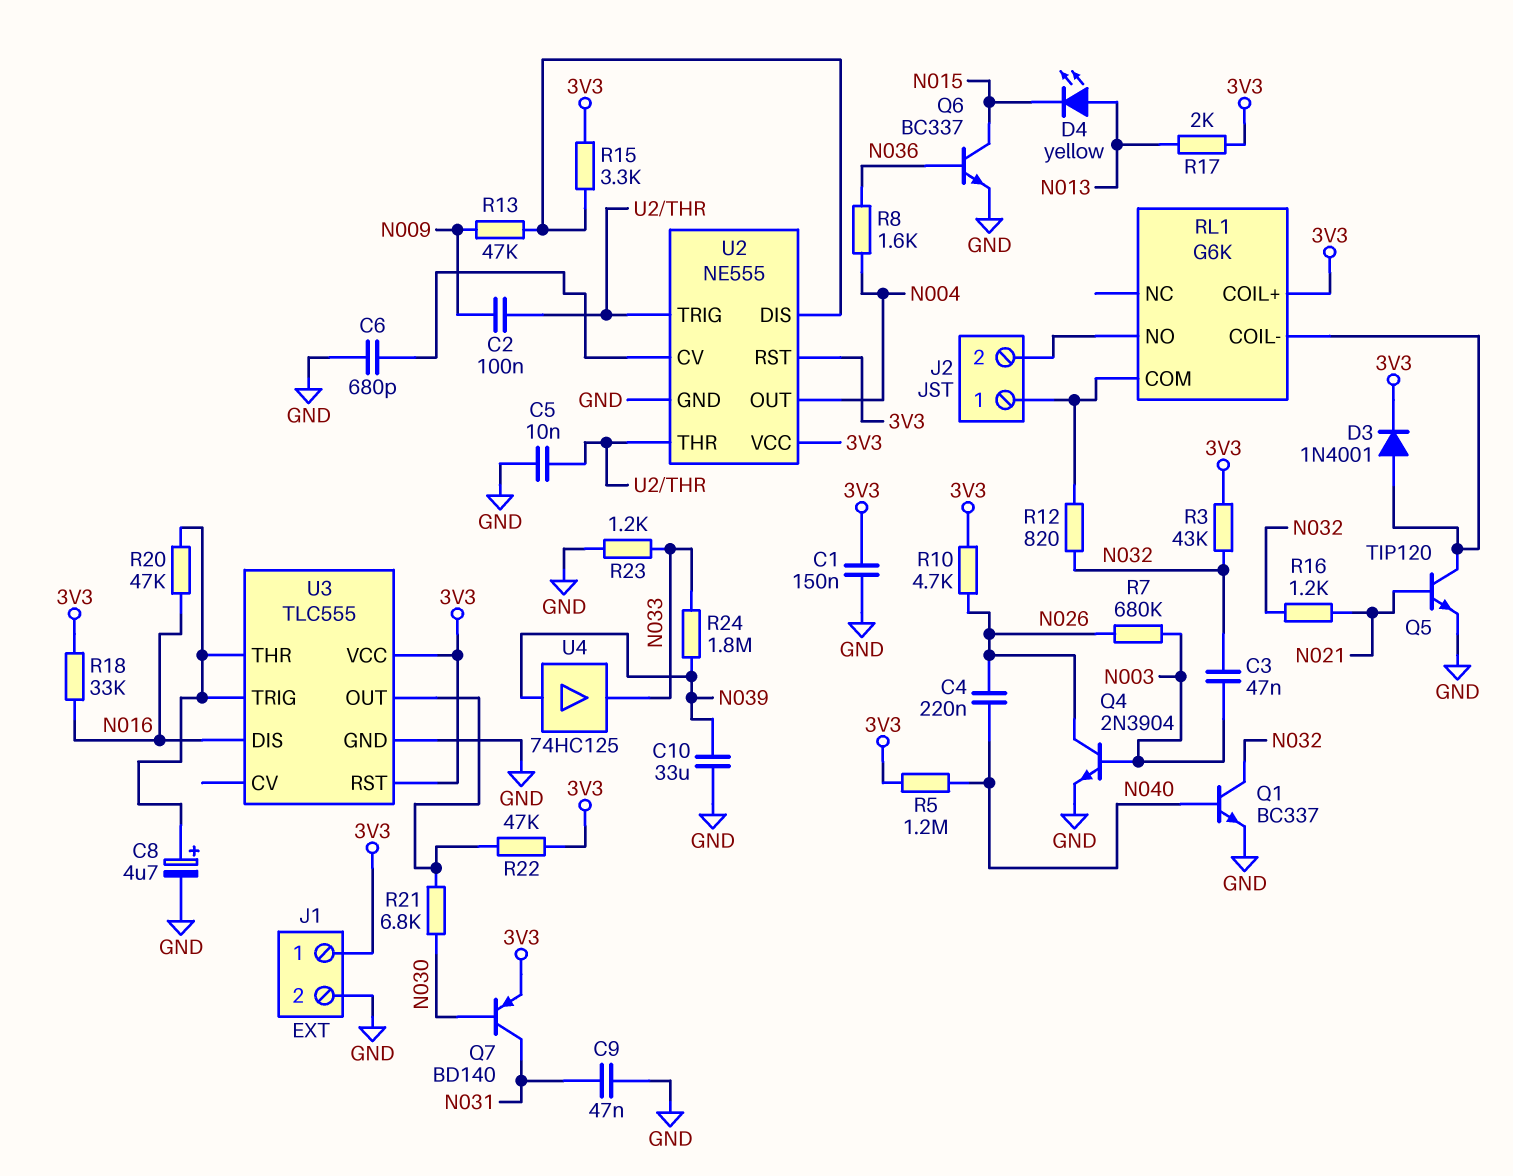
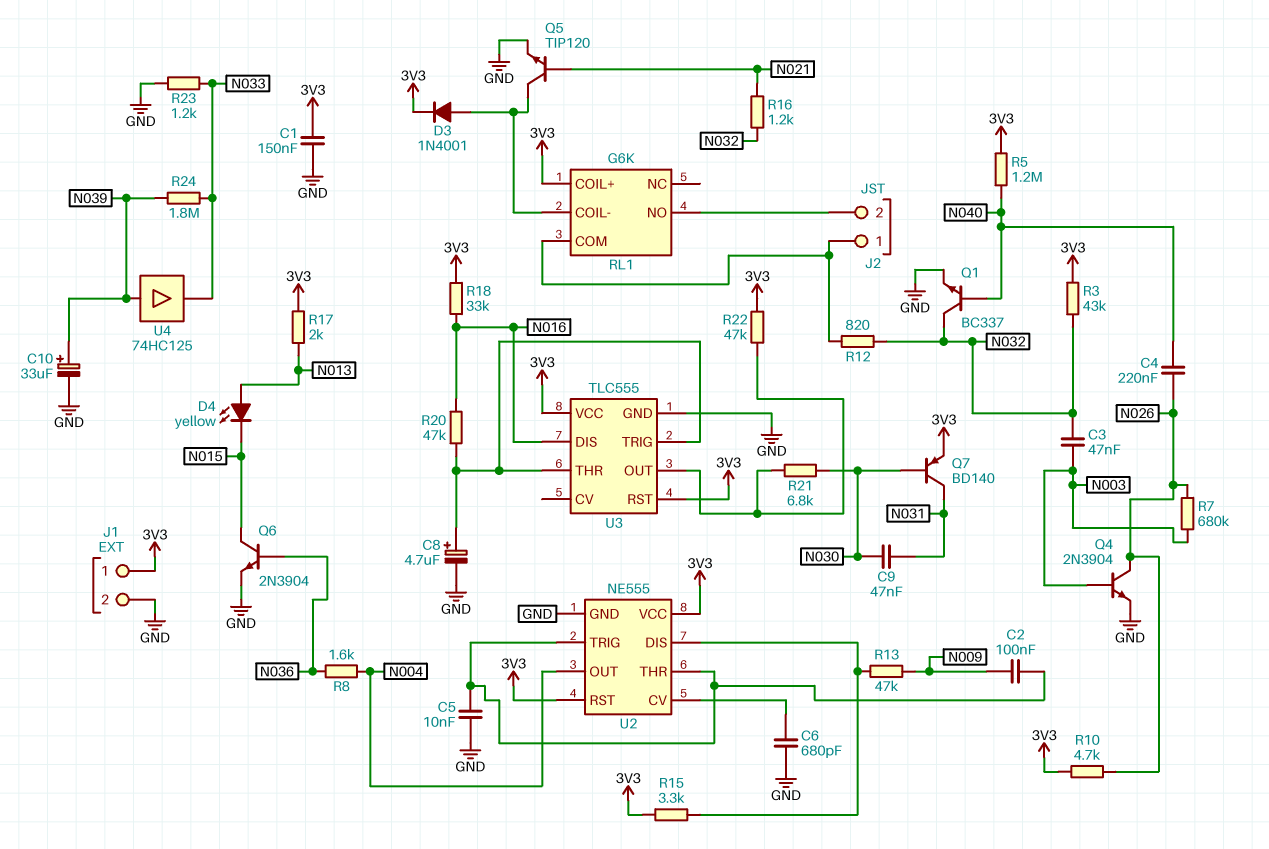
C9: 47nF (GND, N031) -> 47nF (N030, N031)
C10: 33uF (GND, N039) -> 33uF (plus N039, minus GND)
Q6: NPN BC337 (B N036, C N015, E GND) -> NPN 2N3904 (B N036, C N015, E GND)

